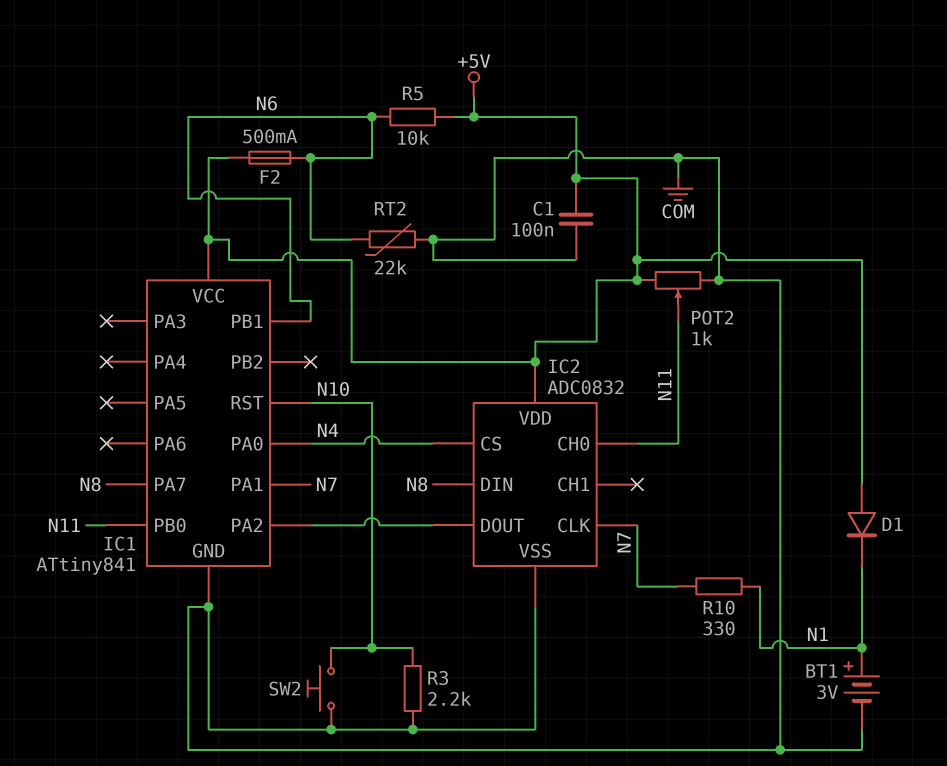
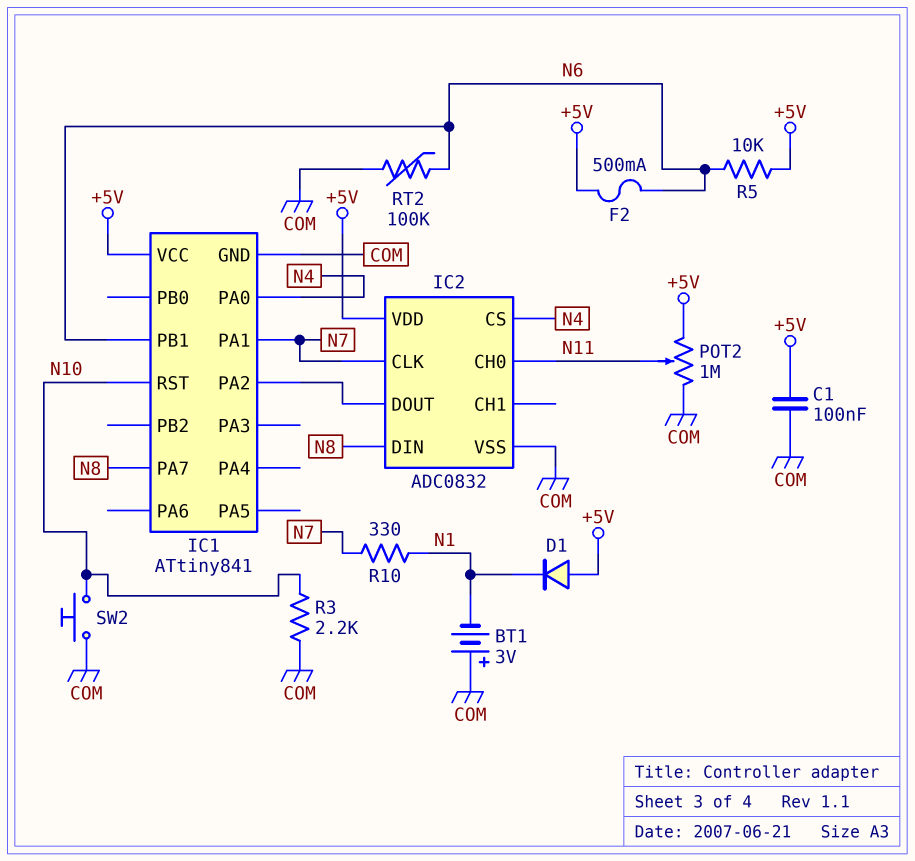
BT1: 3V (plus N1, minus COM) -> 3V (plus COM, minus N1)
IC1 pin PB0: N11 -> none
POT2: 1k (+5V, COM, wiper N11) -> 1M (+5V, COM, wiper N11)
RT2: 22k (COM, N6) -> 100k (COM, N6)

